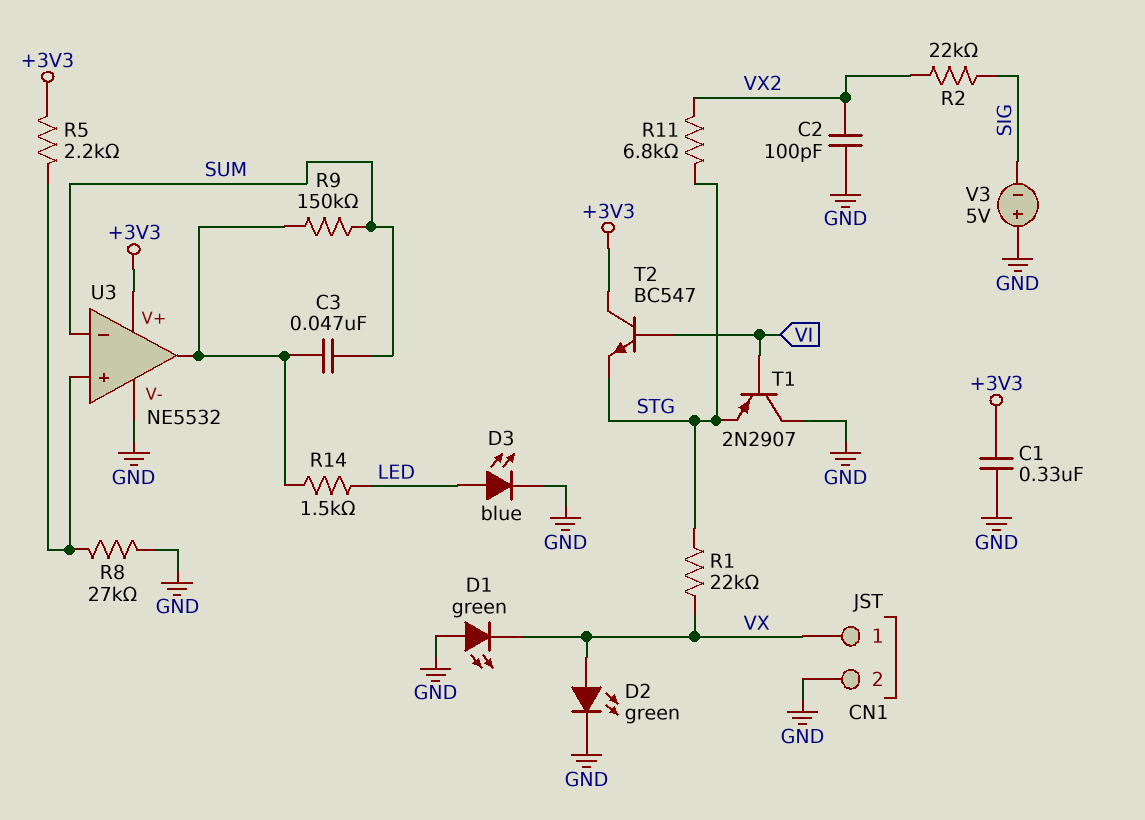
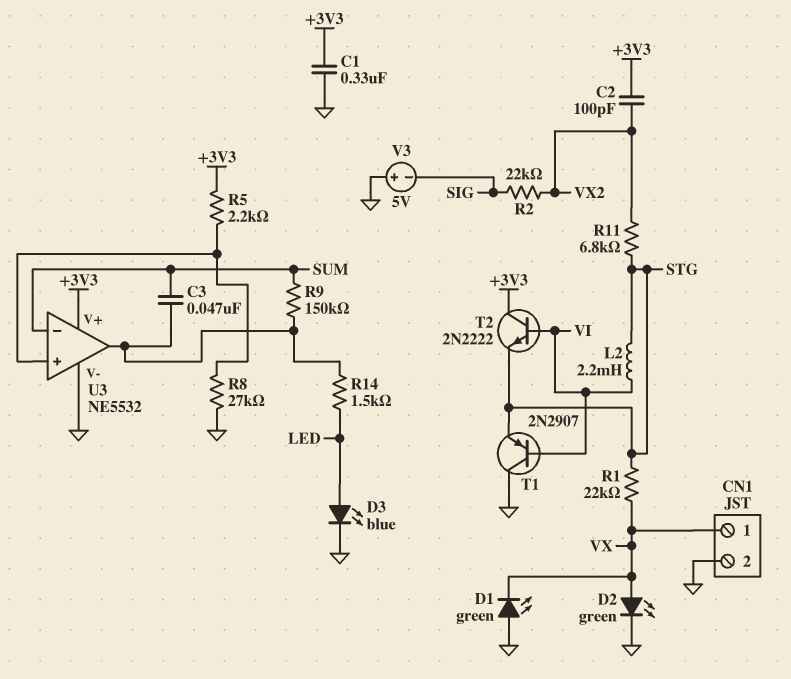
C2: 100pF (GND, VX2) -> 100pF (+3V3, VX2)
L2: none -> 2.2mH (STG, VI)
T2: NPN BC547 (B VI, C +3V3, E STG) -> NPN 2N2222 (B VI, C +3V3, E STG)

